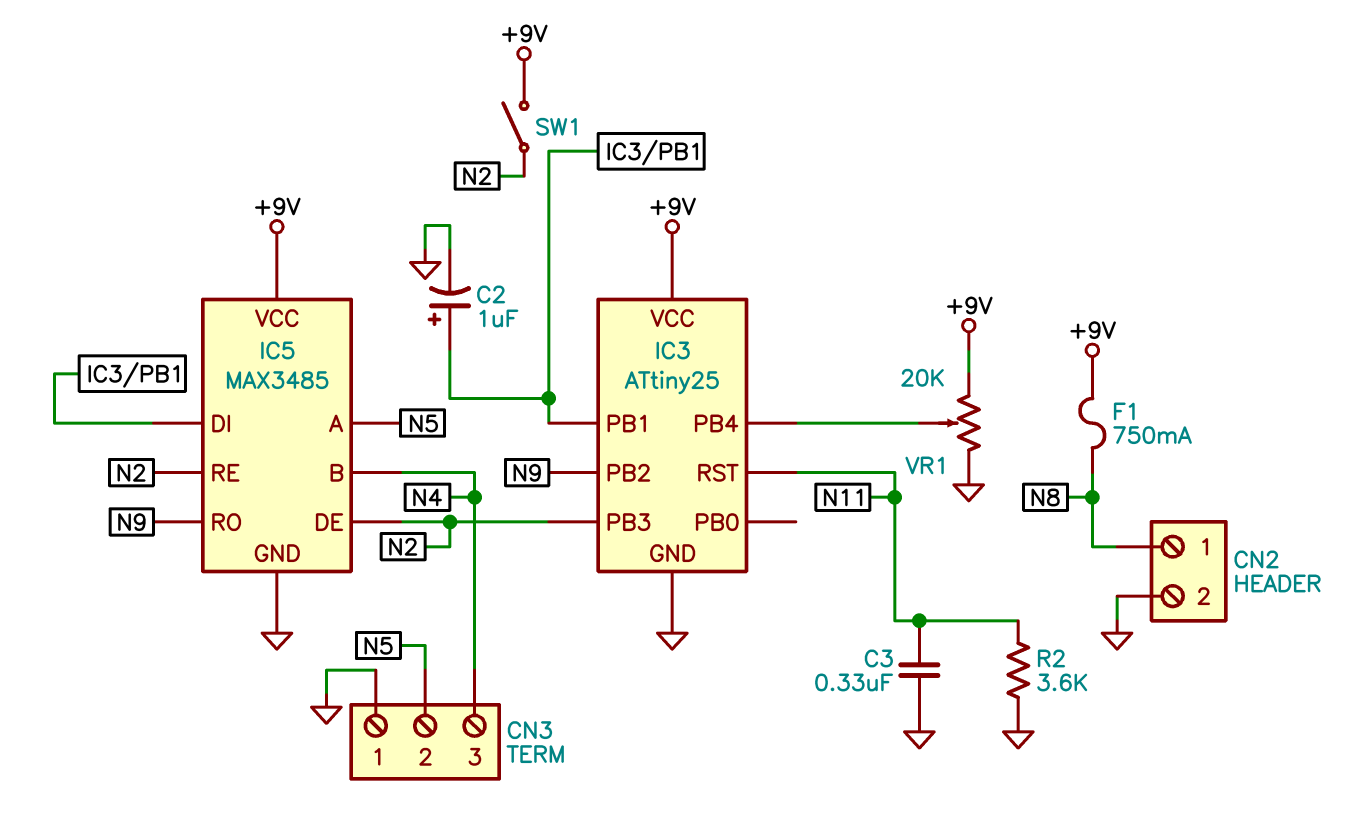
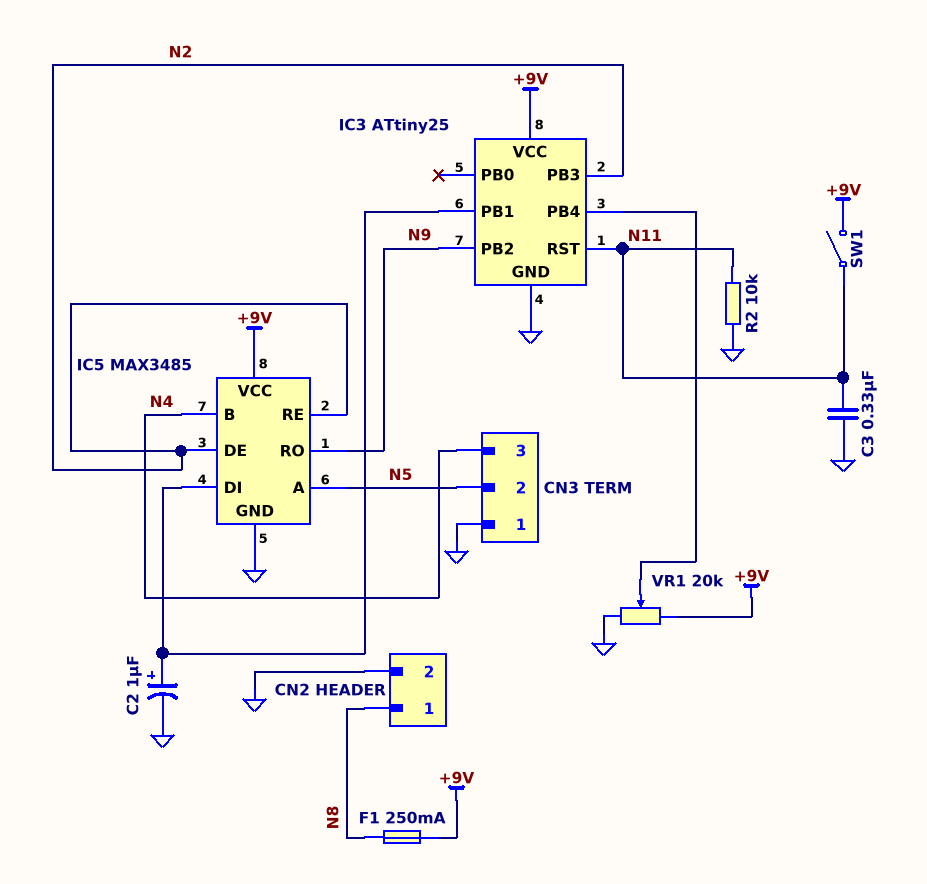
F1: 750mA (+9V, N8) -> 250mA (+9V, N8)
R2: 3.6k (GND, N11) -> 10k (GND, N11)
SW1: switch (+9V, N2) -> switch (+9V, N11)

